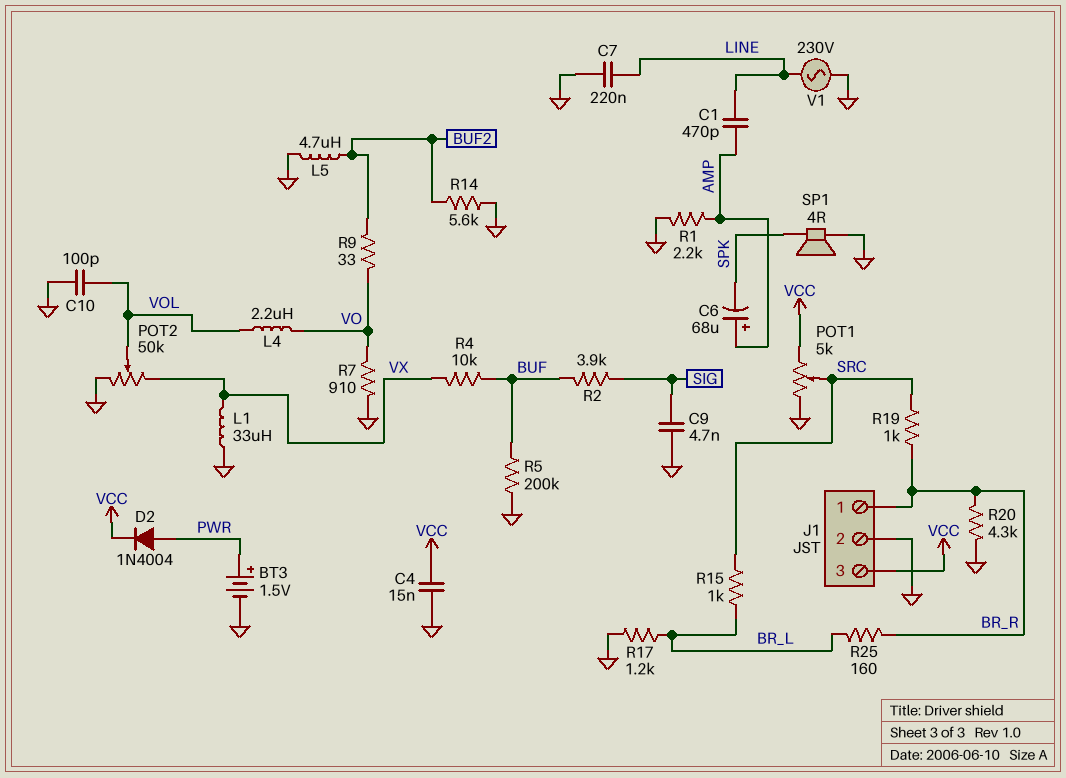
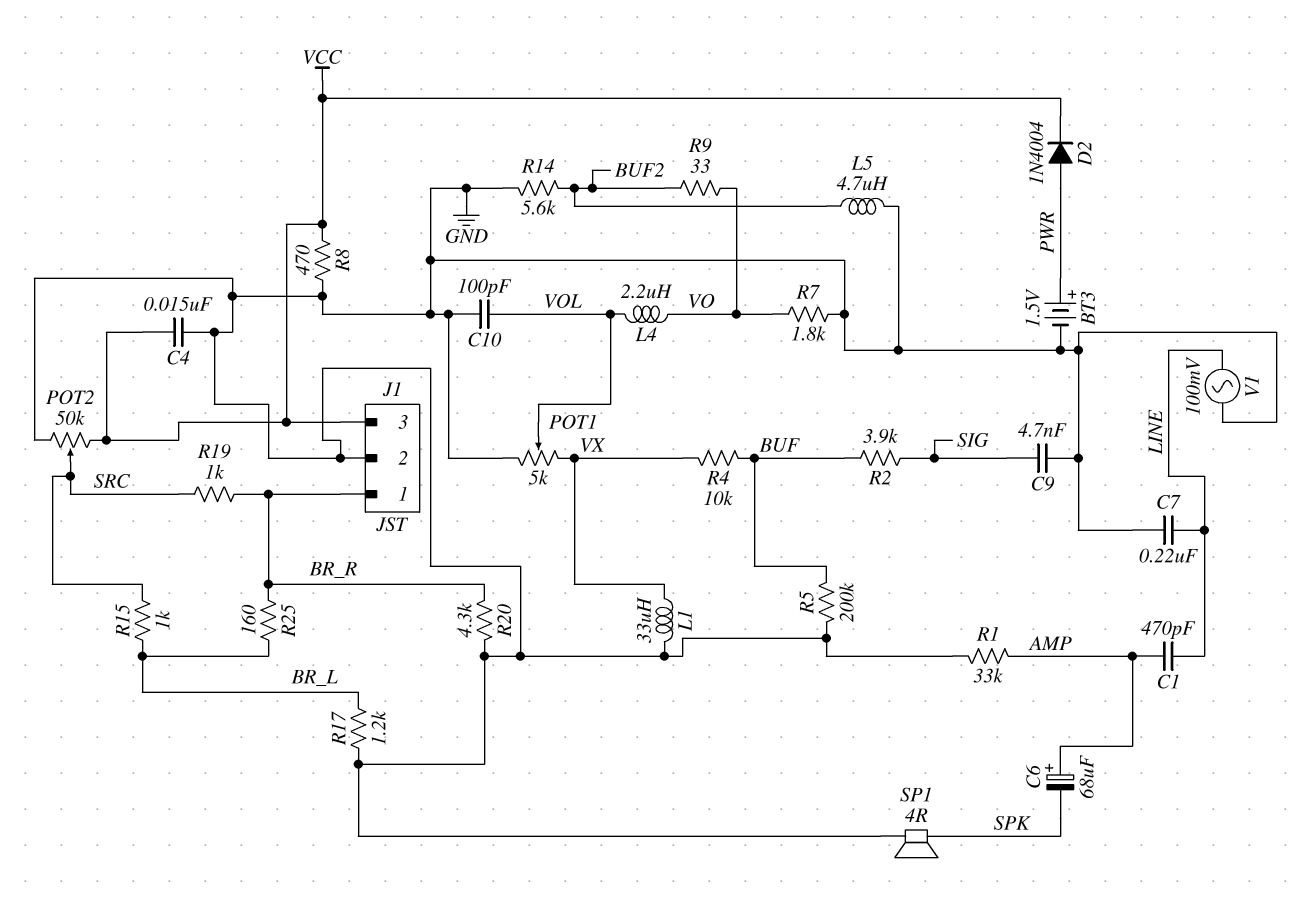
POT1: 5k (GND, VCC, wiper SRC) -> 5k (GND, VX, wiper VOL)
POT2: 50k (GND, VX, wiper VOL) -> 50k (GND, VCC, wiper SRC)
R1: 2.2k (AMP, GND) -> 33k (AMP, GND)
R7: 910 (GND, VO) -> 1.8k (GND, VO)
R8: none -> 470 (GND, VCC)
V1: AC 230V (GND, LINE) -> AC 100mV (GND, LINE)

